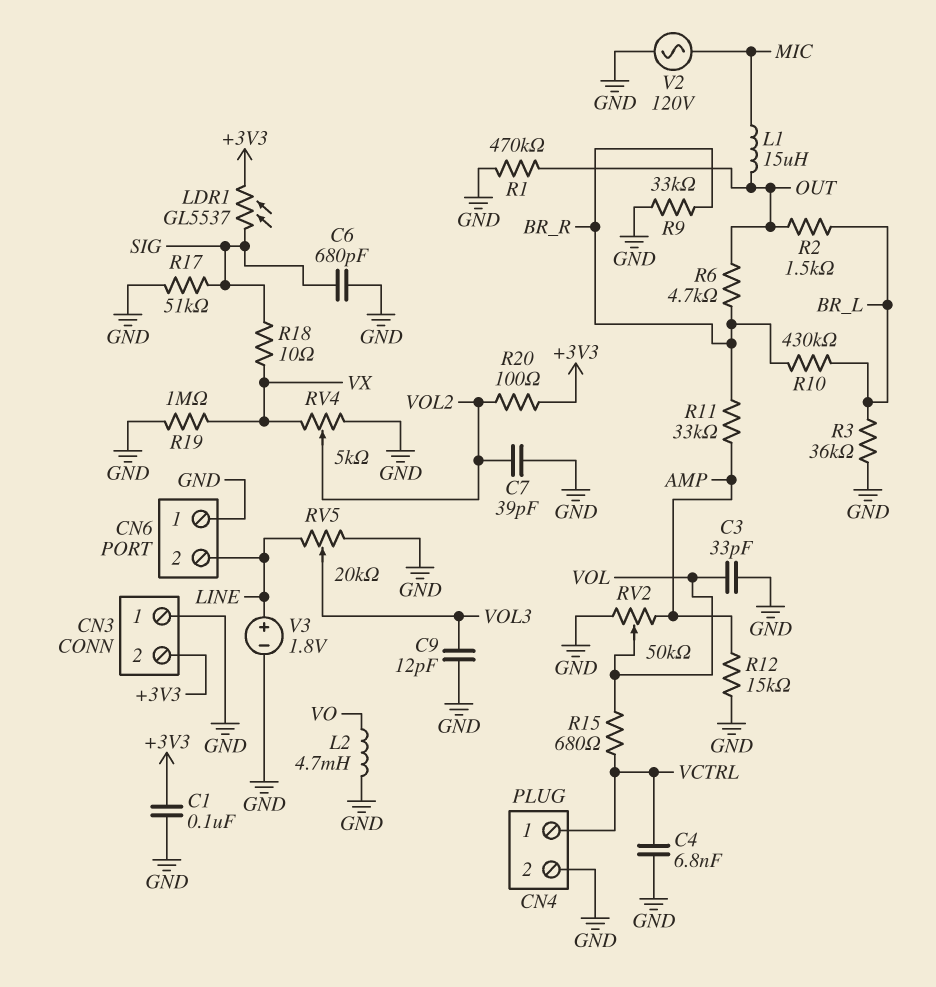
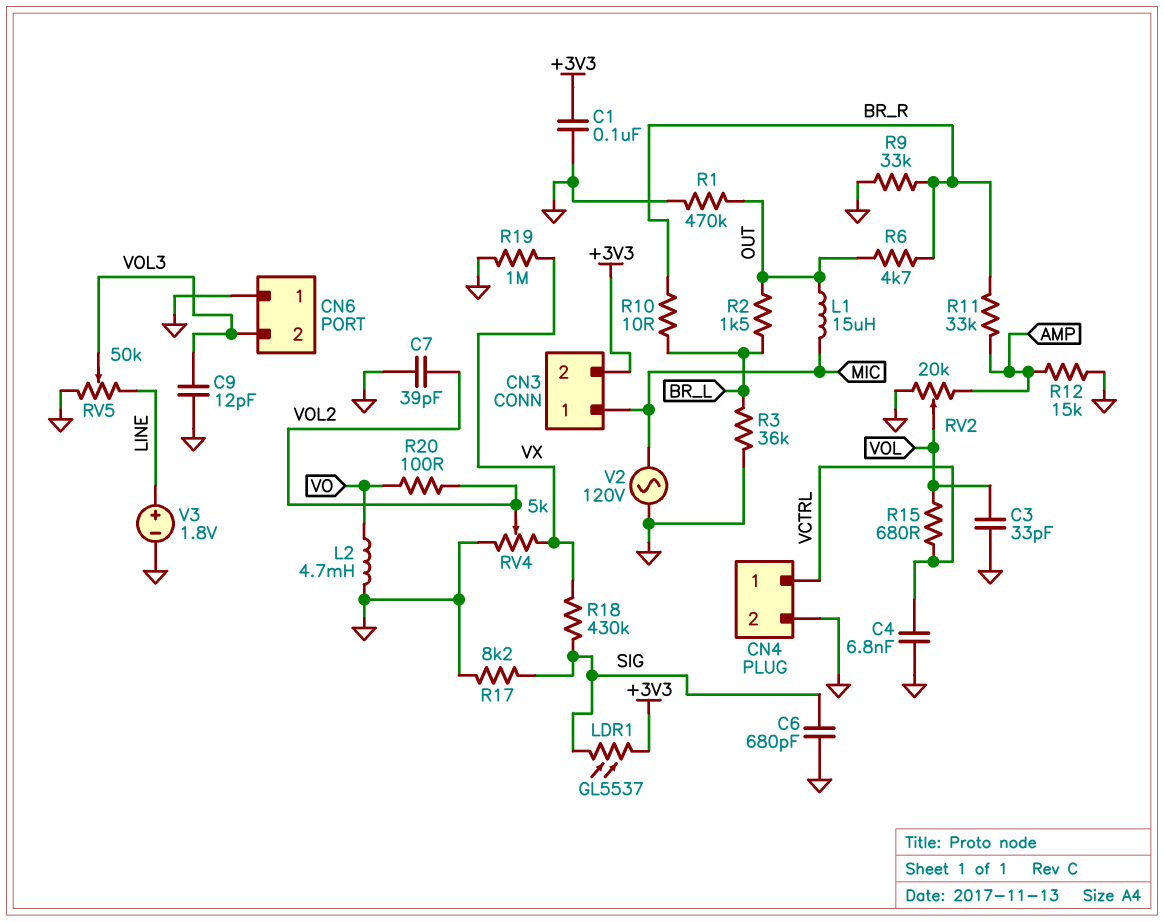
CN3 pin 1: GND -> MIC
CN6 pin 2: LINE -> VOL3
R10: 430k (BR_L, BR_R) -> 10 (BR_L, BR_R)
R17: 51k (GND, SIG) -> 8.2k (GND, SIG)
R18: 10 (SIG, VX) -> 430k (SIG, VX)
R20: 100 (+3V3, VOL2) -> 100 (VO, VOL2)
RV2: 50k (AMP, GND, wiper VOL) -> 20k (AMP, GND, wiper VOL)
RV5: 20k (GND, LINE, wiper VOL3) -> 50k (GND, LINE, wiper VOL3)

